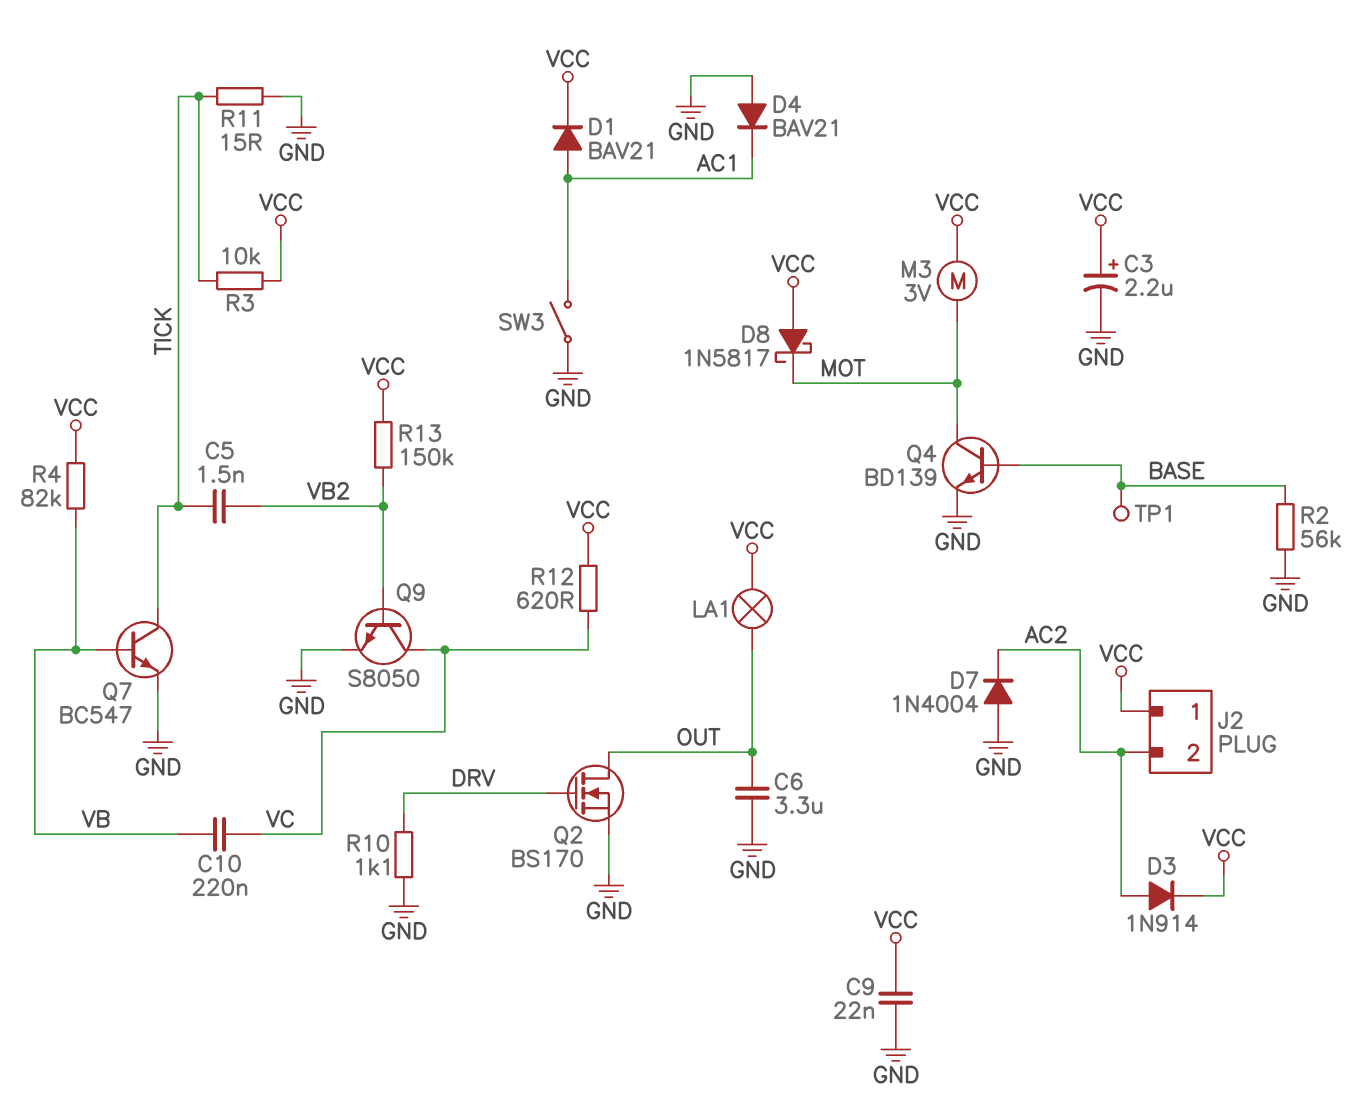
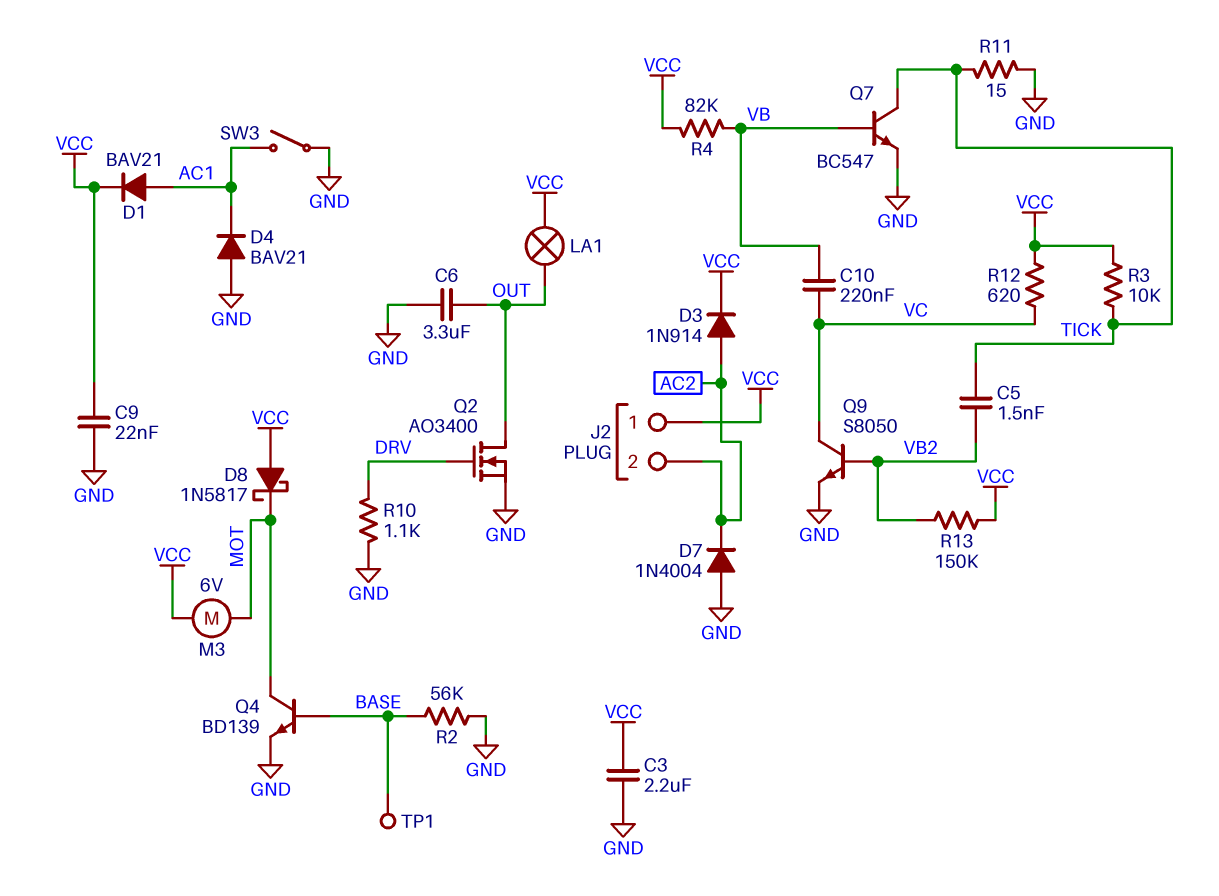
C3: 2.2uF (plus VCC, minus GND) -> 2.2uF (GND, VCC)
M3: motor 3V (MOT, VCC) -> motor 6V (MOT, VCC)
Q2: NMOS BS170 (G DRV, D OUT, S GND) -> NMOS AO3400 (G DRV, D OUT, S GND)

